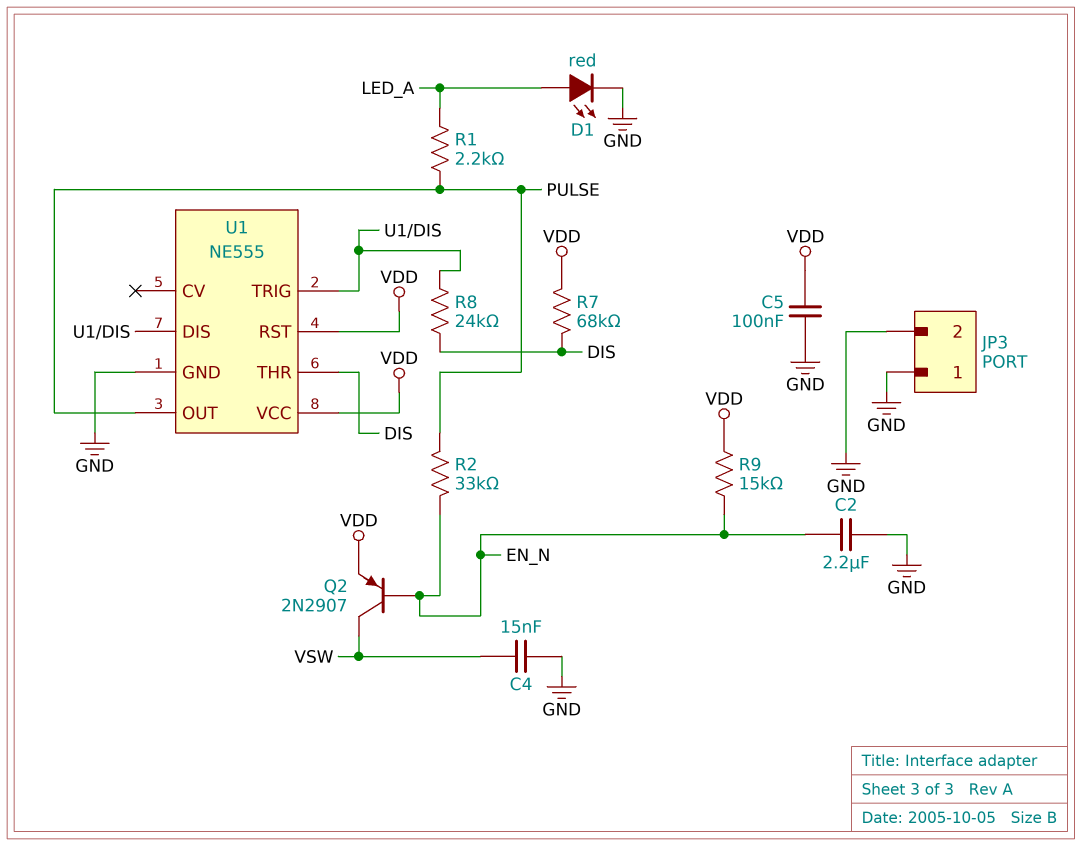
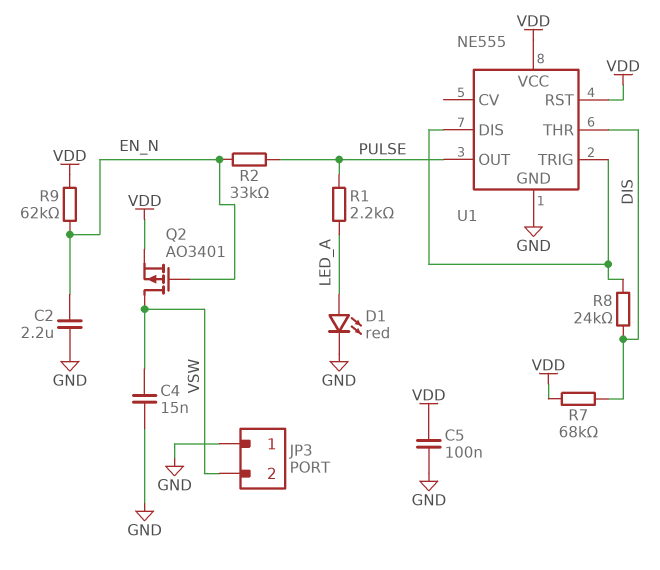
JP3 pin 2: GND -> VSW
Q2: PNP 2N2907 (B EN_N, C VSW, E VDD) -> PMOS AO3401 (G EN_N, D VSW, S VDD)
R9: 15k (EN_N, VDD) -> 62k (EN_N, VDD)

